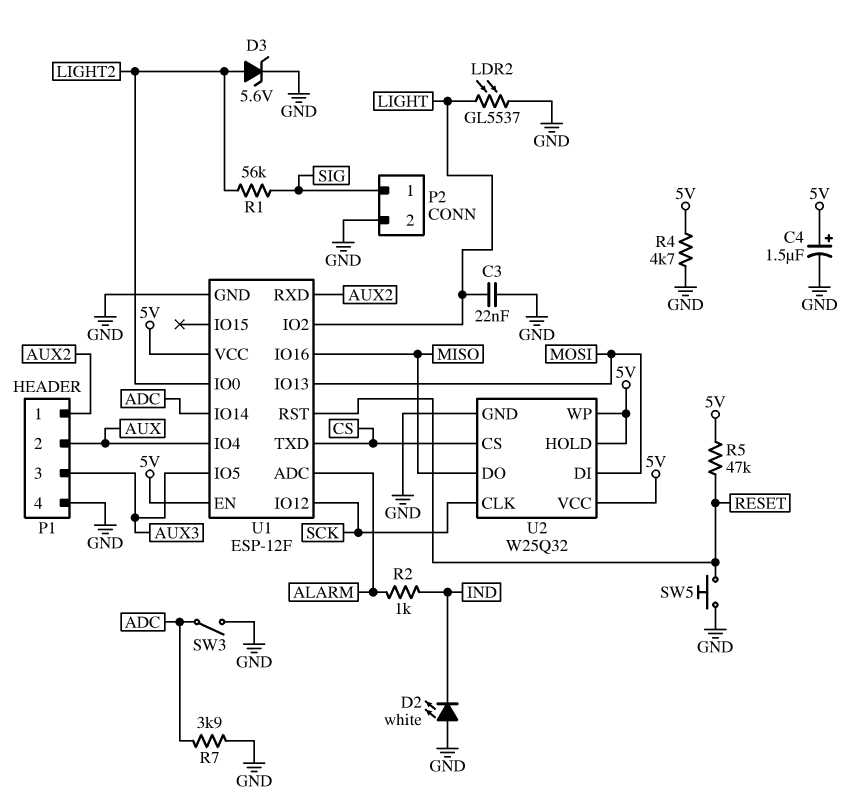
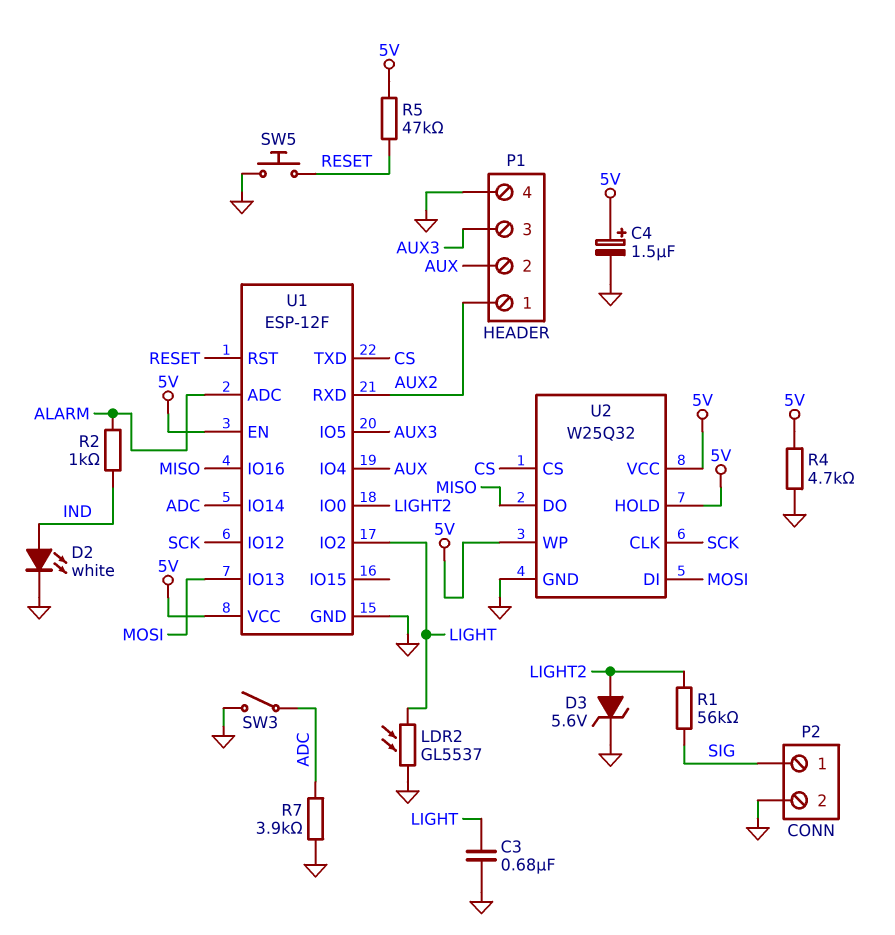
C3: 22nF (GND, LIGHT) -> 680nF (GND, LIGHT)
D2: LED white (A GND, K IND) -> LED white (A IND, K GND)

